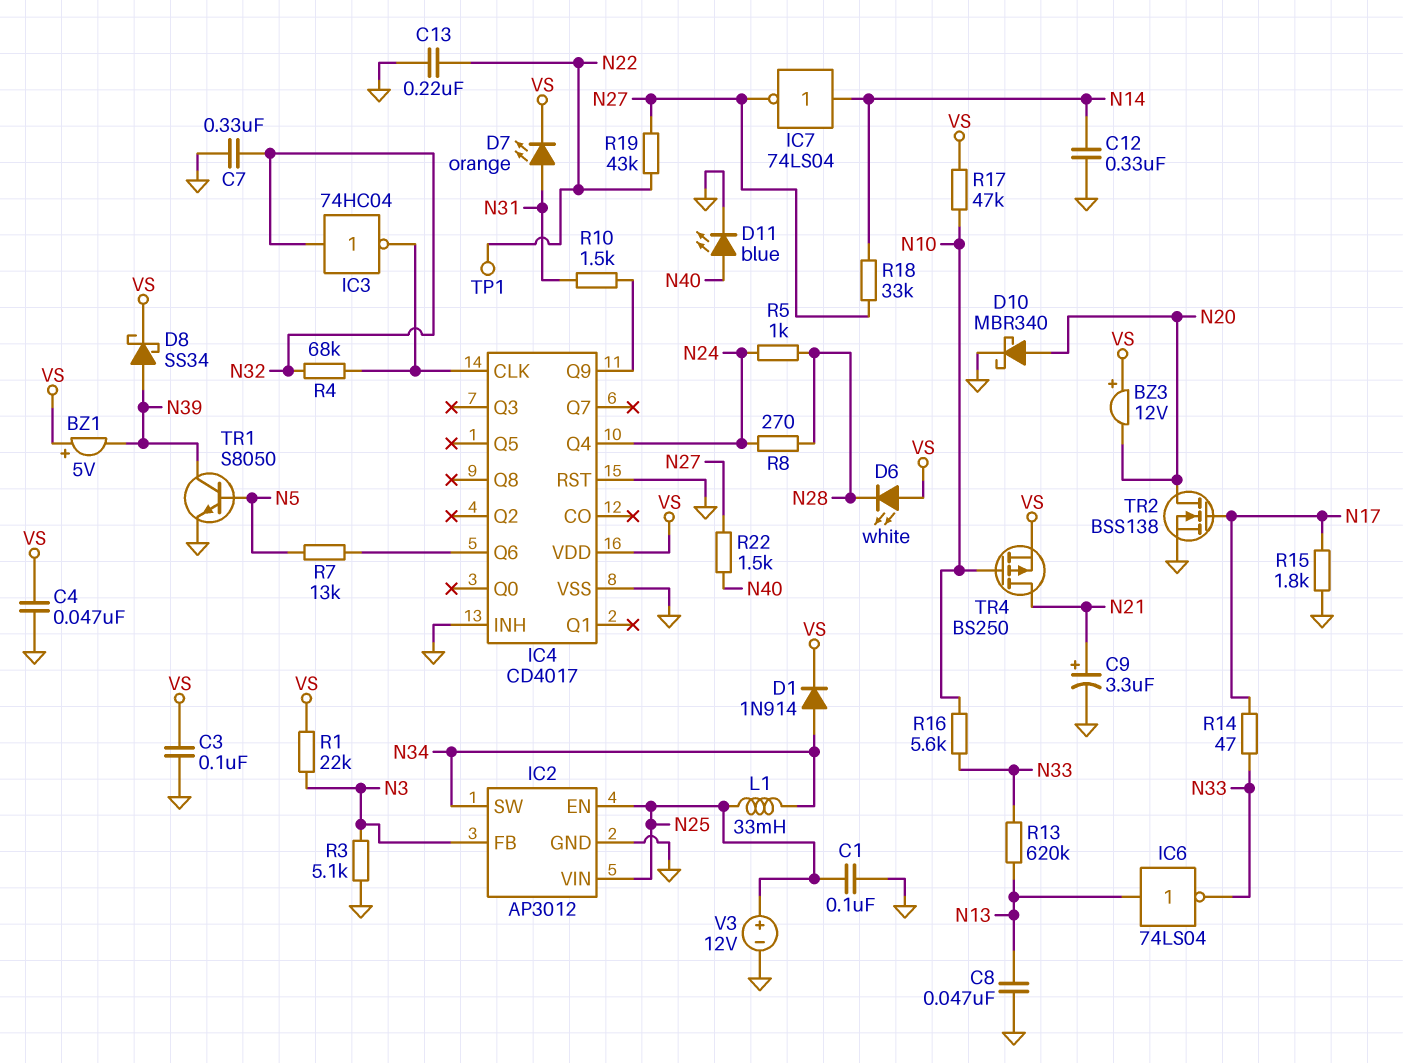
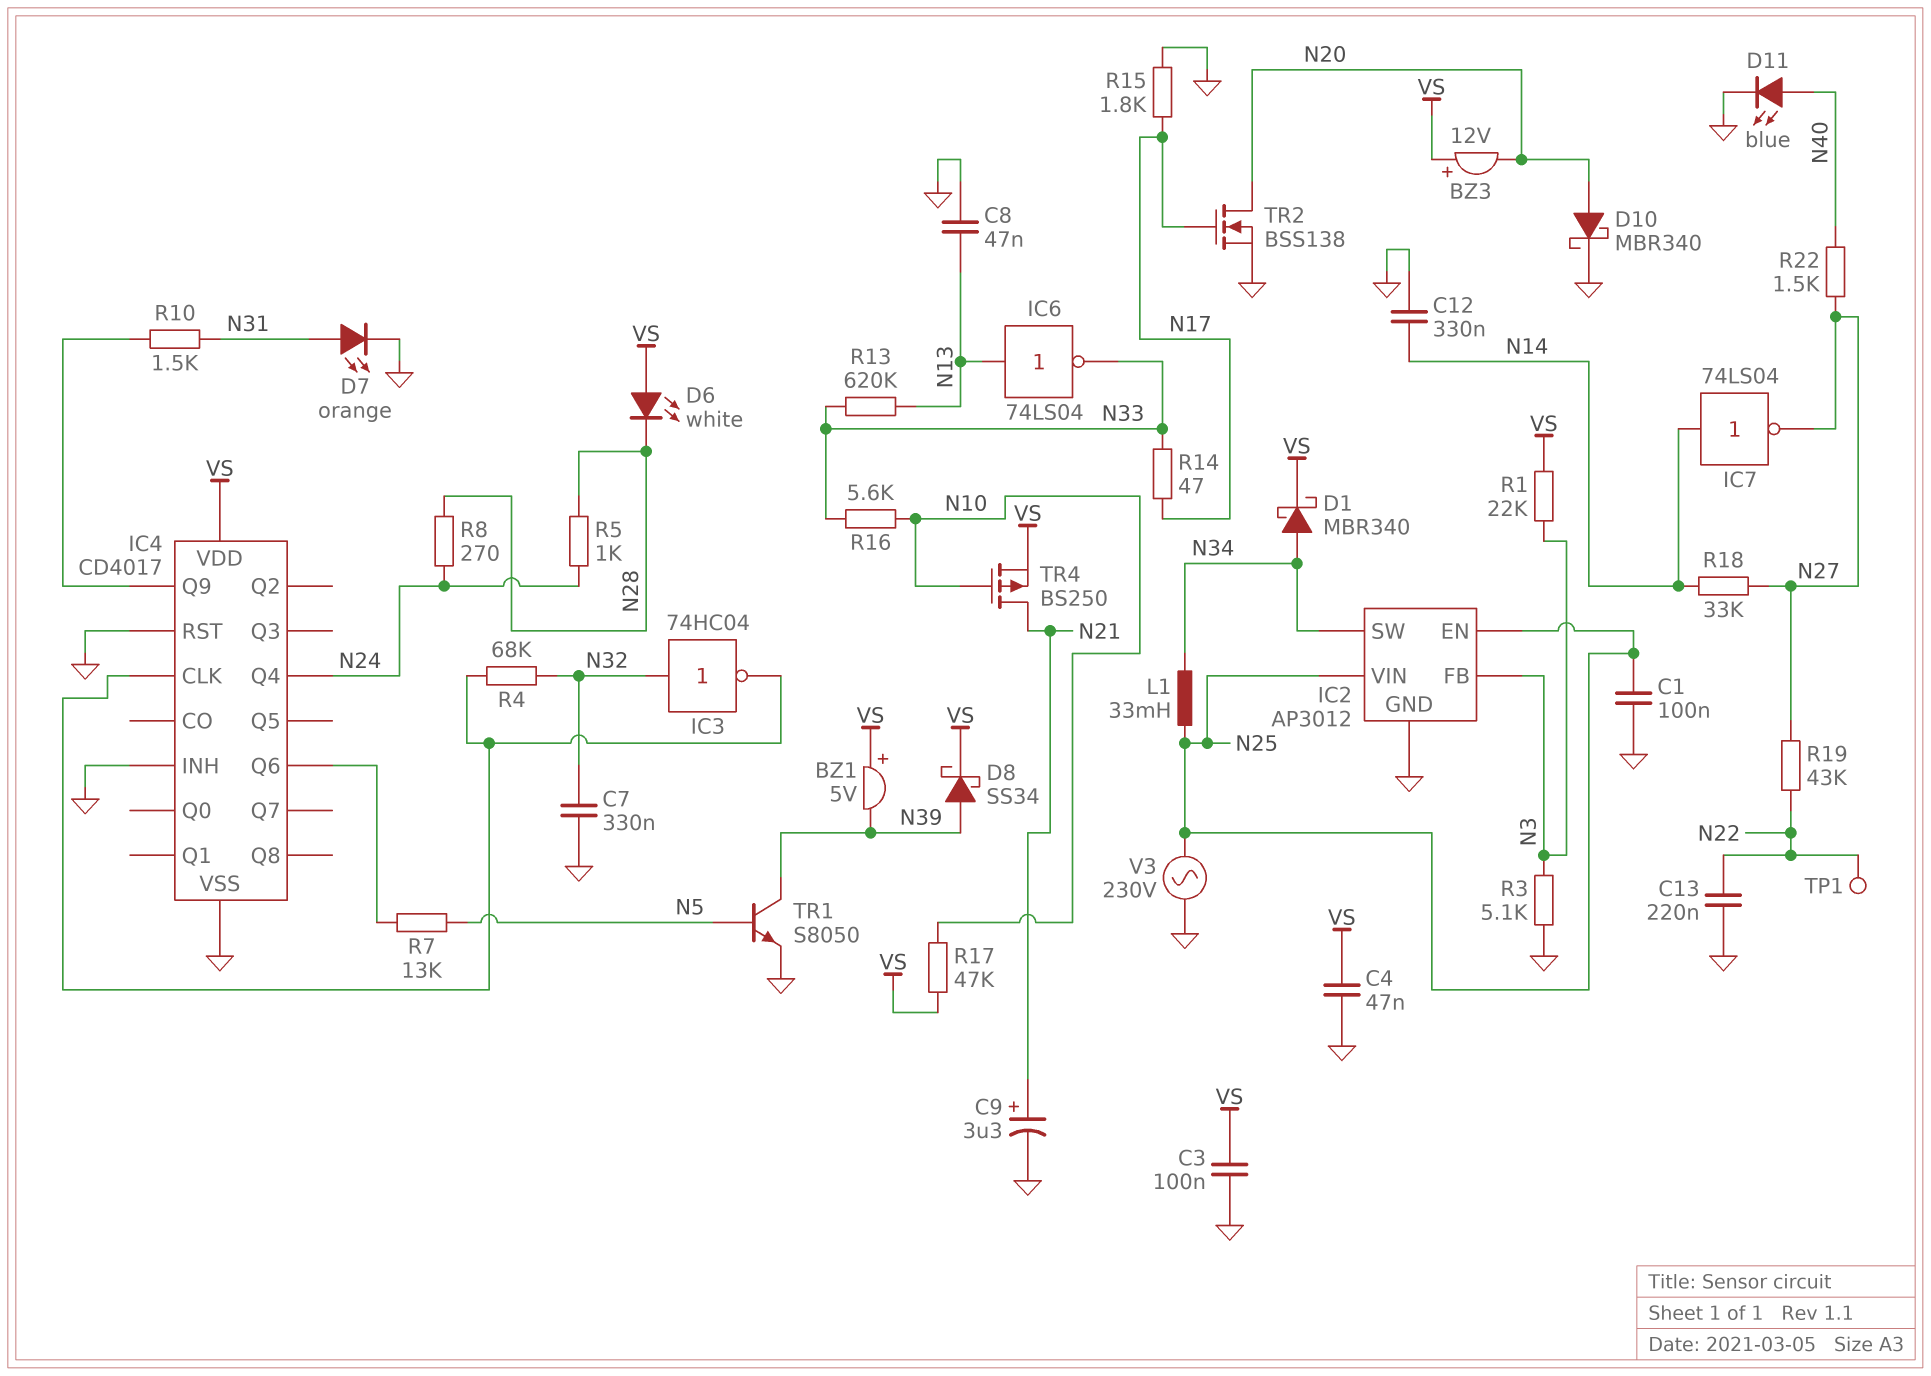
D1: diode 1N914 (A N34, K VS) -> schottky MBR340 (A N34, K VS)
D7: LED orange (A N31, K VS) -> LED orange (A N31, K GND)
V3: 12V (plus N25, minus GND) -> AC 230V (GND, N25)

